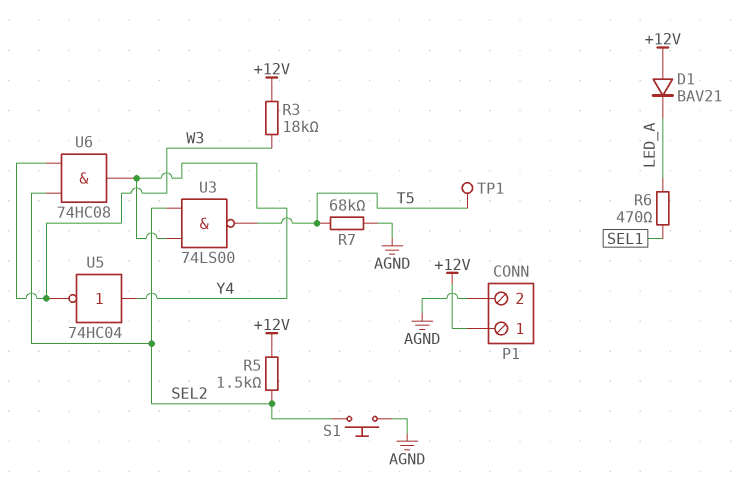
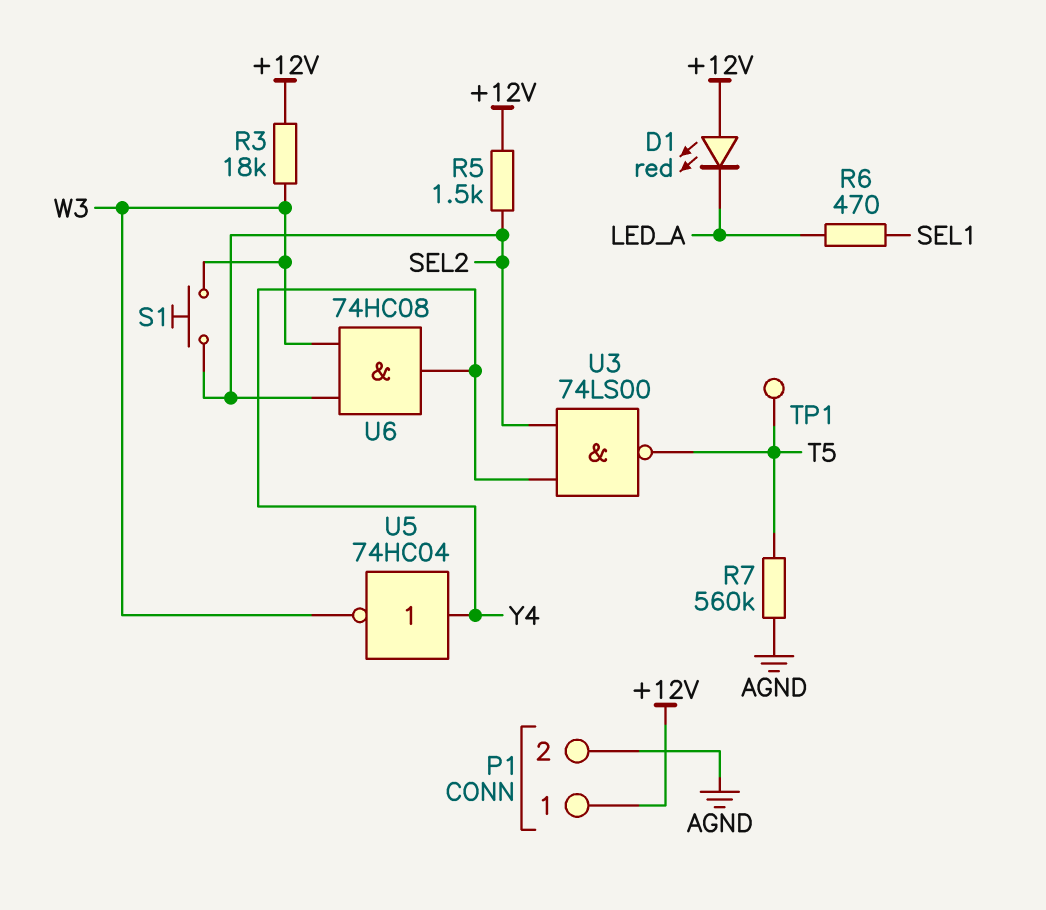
D1: diode BAV21 (A +12V, K LED_A) -> LED red (A +12V, K LED_A)
R7: 68k (AGND, T5) -> 560k (AGND, T5)
S1: button (AGND, SEL2) -> button (SEL2, W3)

